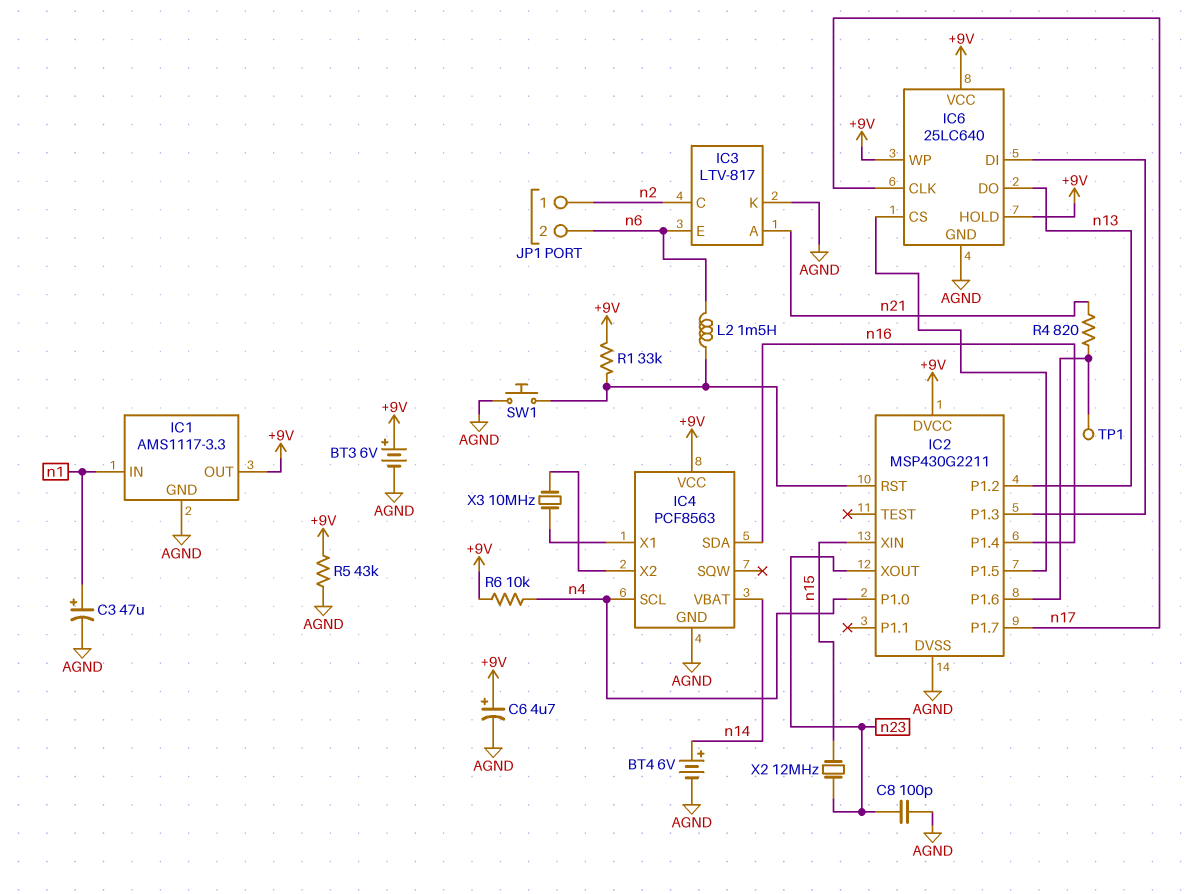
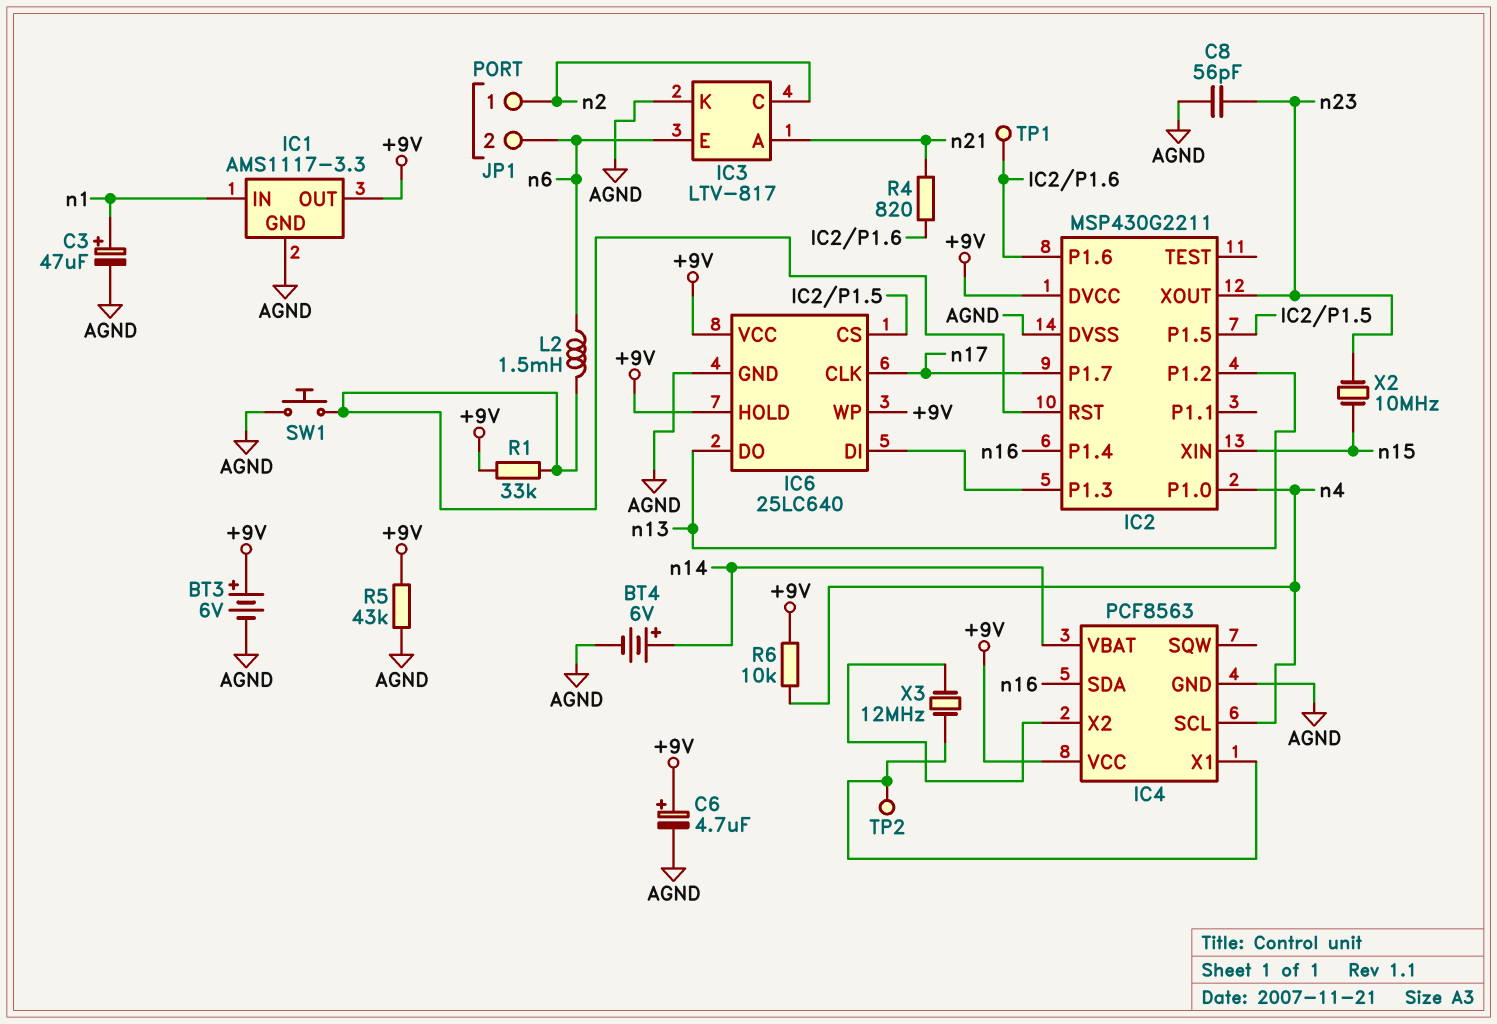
C8: 100pF (AGND, n23) -> 56pF (AGND, n23)
TP2: none -> test point (IC4/X1)
X2: 12MHz (n15, n23) -> 10MHz (n15, n23)
X3: 10MHz (IC4/X1, IC4/X2) -> 12MHz (IC4/X1, IC4/X2)

